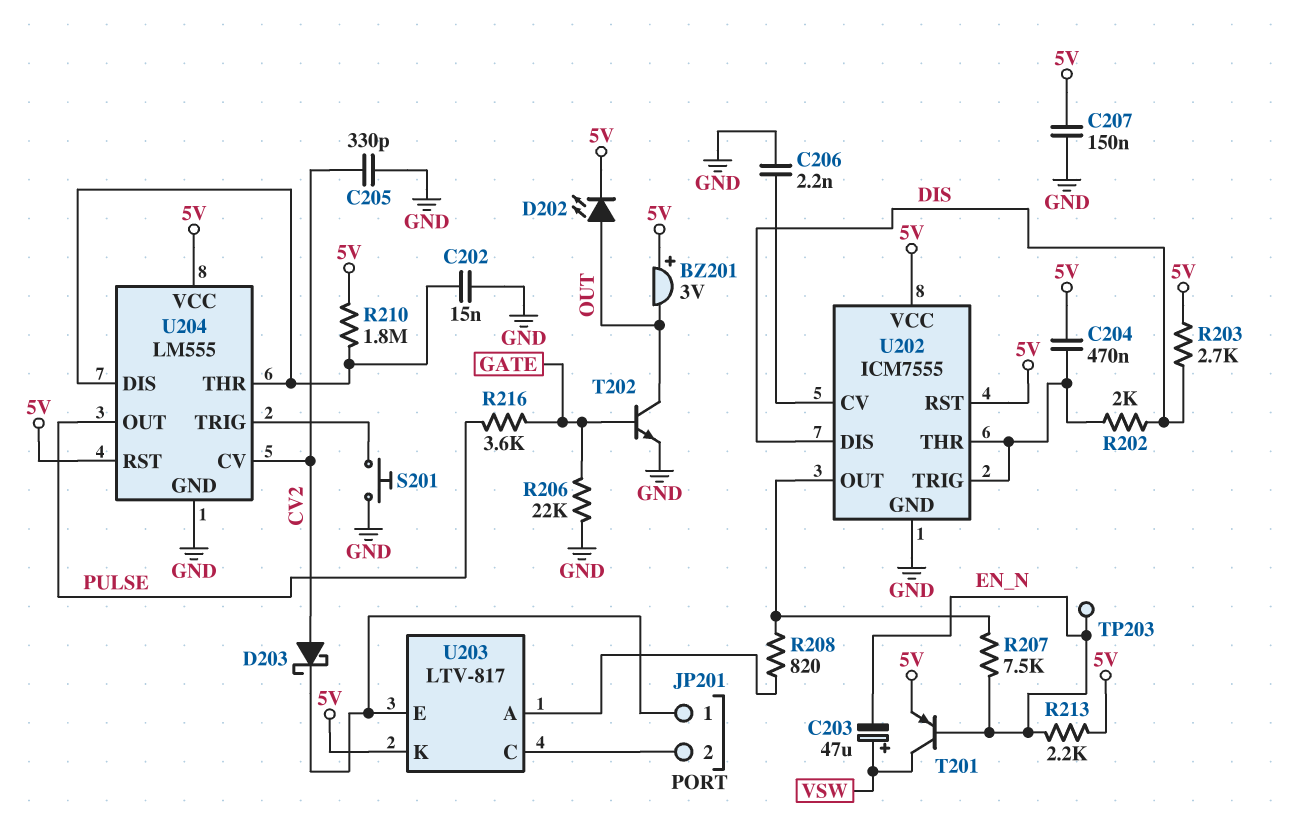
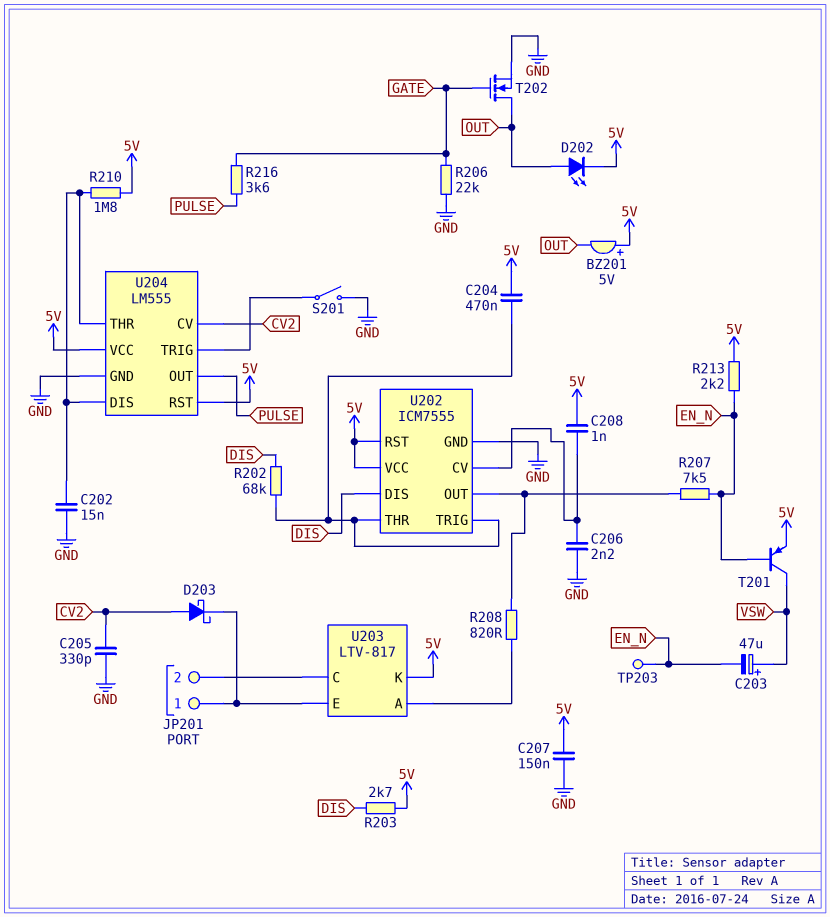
BZ201: buzzer 3V (plus 5V, minus OUT) -> buzzer 5V (plus 5V, minus OUT)
C208: none -> 1nF (5V, U202/CV)
R202: 2k (DIS, U202/THR) -> 68k (DIS, U202/THR)
S201: button (GND, U204/TRIG) -> switch (GND, U204/TRIG)
T202: NPN (B GATE, C OUT, E GND) -> NMOS (G GATE, D OUT, S GND)

